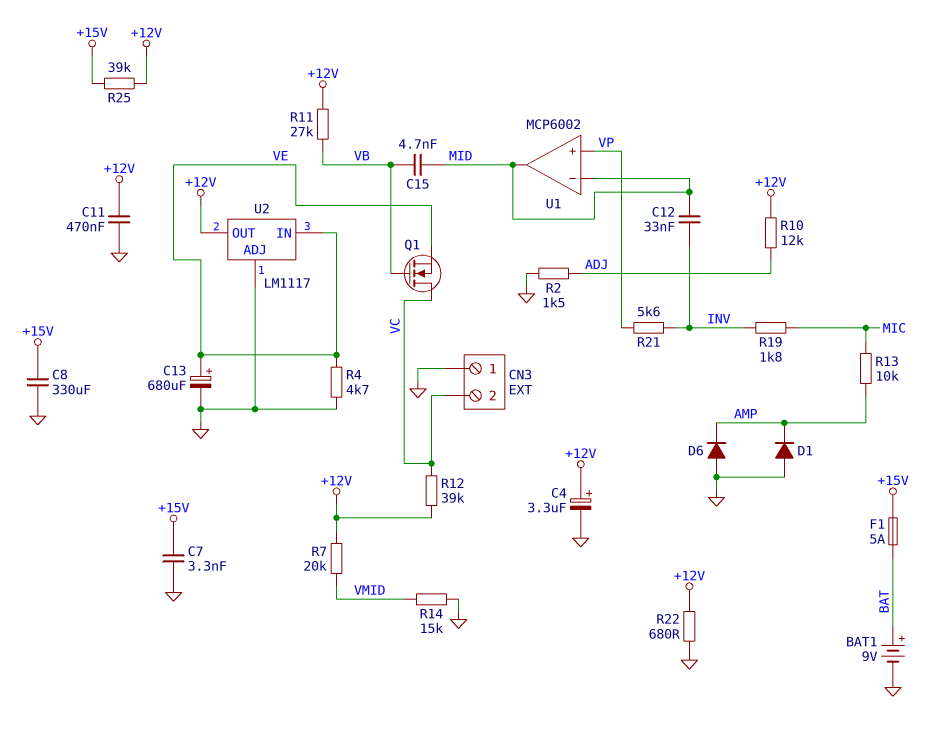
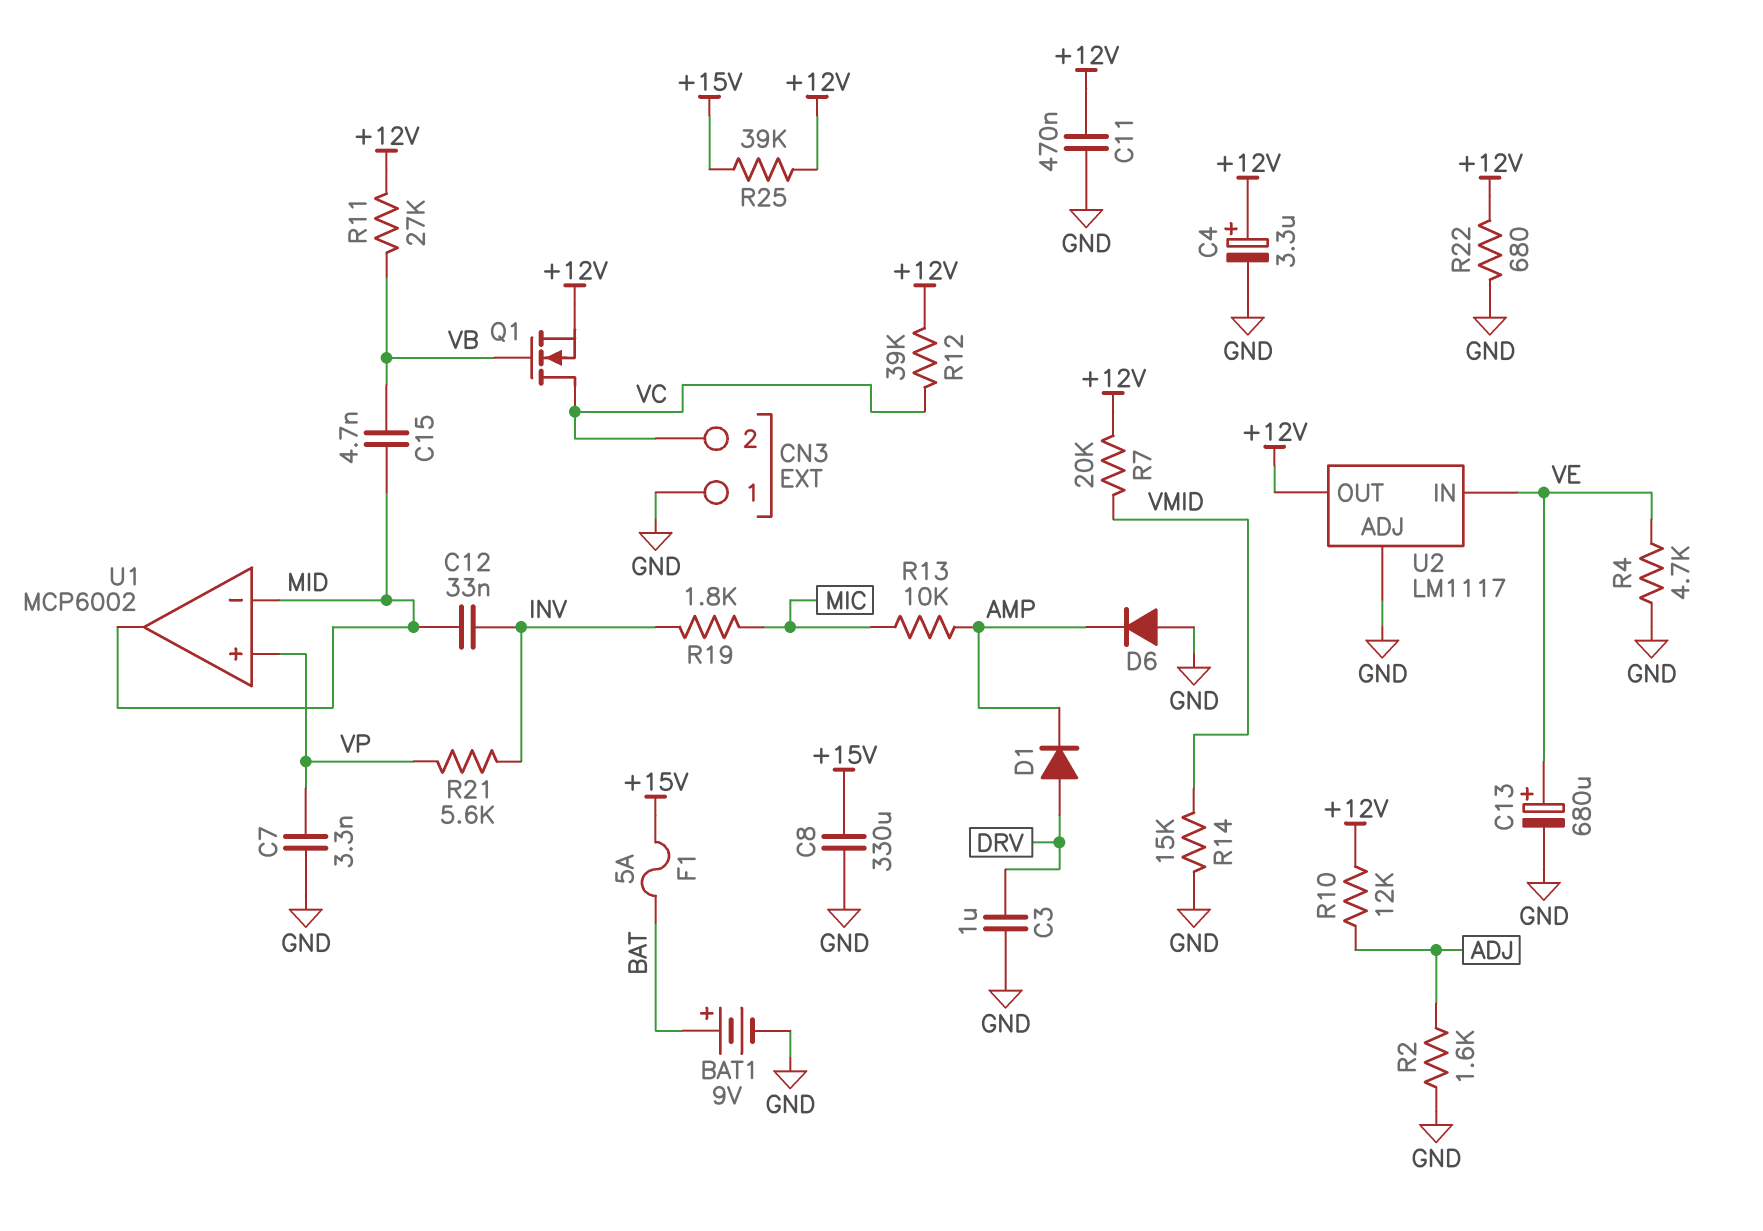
C3: none -> 1uF (DRV, GND)
C7: 3.3nF (+15V, GND) -> 3.3nF (GND, VP)
D1: diode (A GND, K AMP) -> diode (A DRV, K AMP)
Q1: NMOS (G VB, D VC, S VE) -> NMOS (G VB, D VC, S +12V)
R2: 1.5k (ADJ, GND) -> 1.6k (ADJ, GND)

